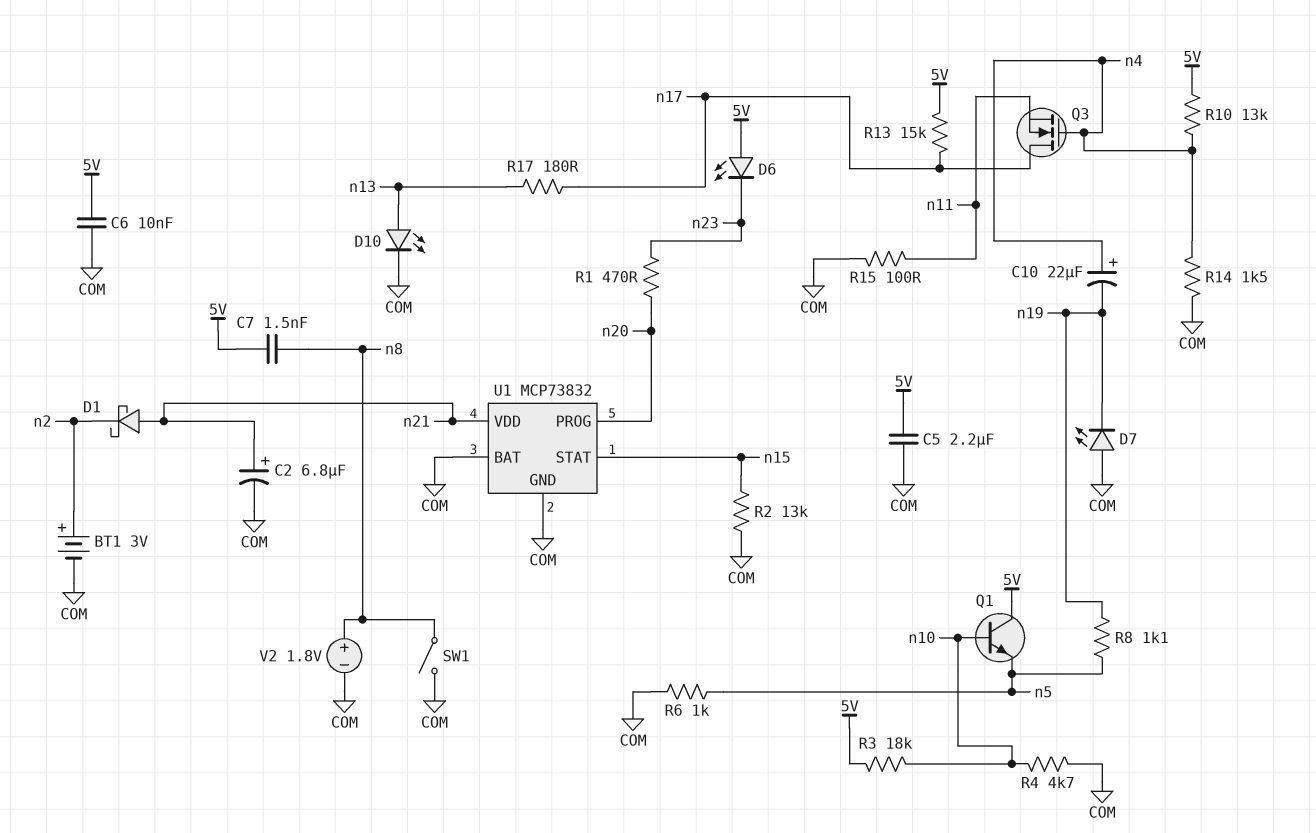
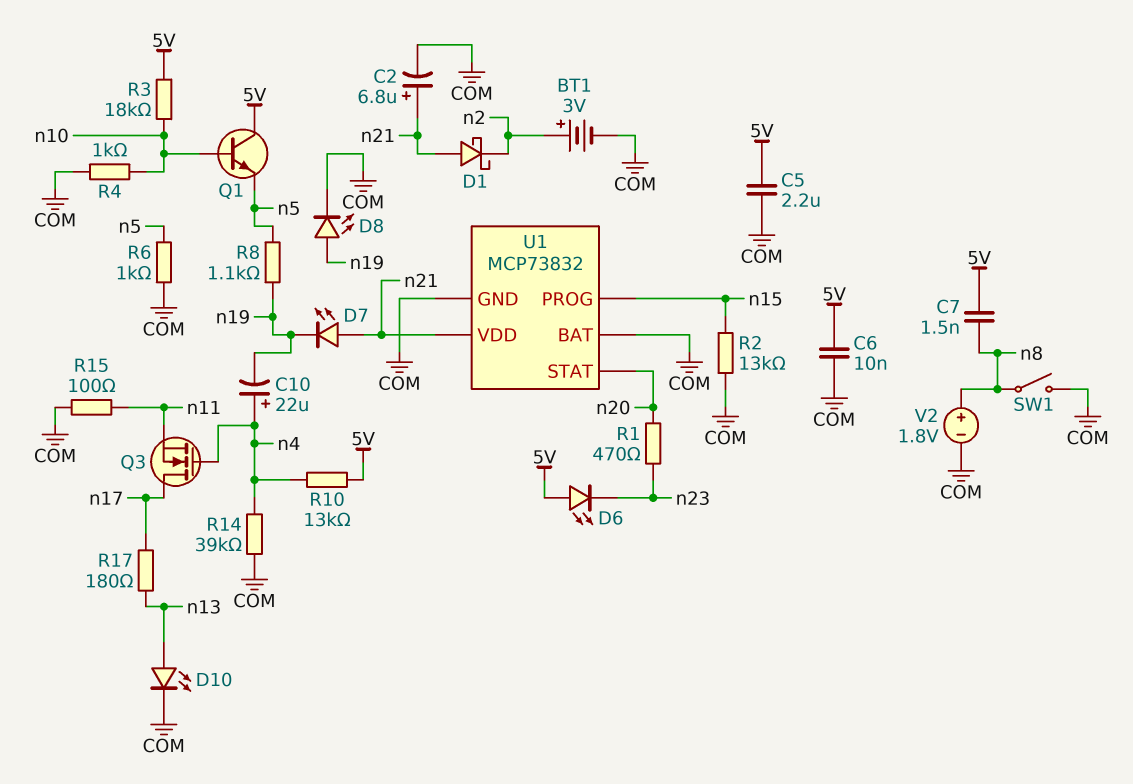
D7: LED (A COM, K n19) -> LED (A n21, K n19)
D8: none -> LED (A n19, K COM)
R4: 4.7k (COM, n10) -> 1k (COM, n10)
R13: 15k (5V, n17) -> none
R14: 1.5k (COM, n4) -> 39k (COM, n4)
U1 pin PROG: n20 -> n15
U1 pin STAT: n15 -> n20

